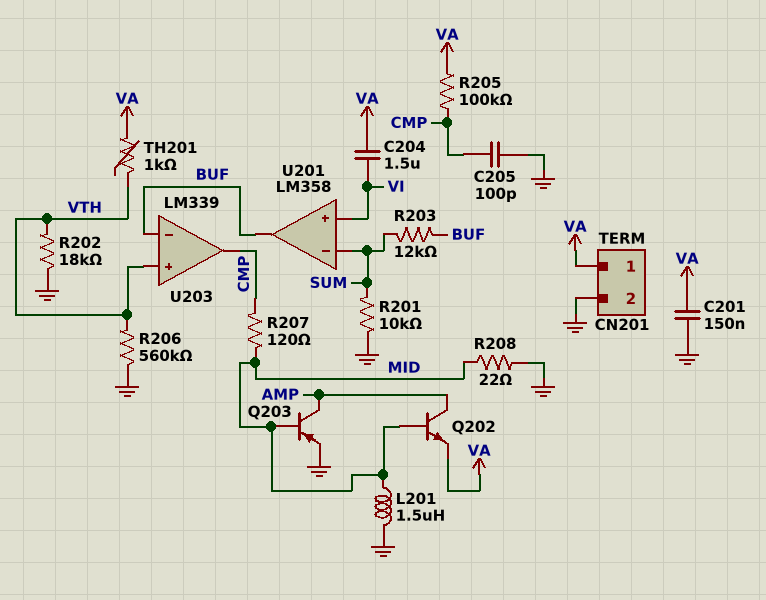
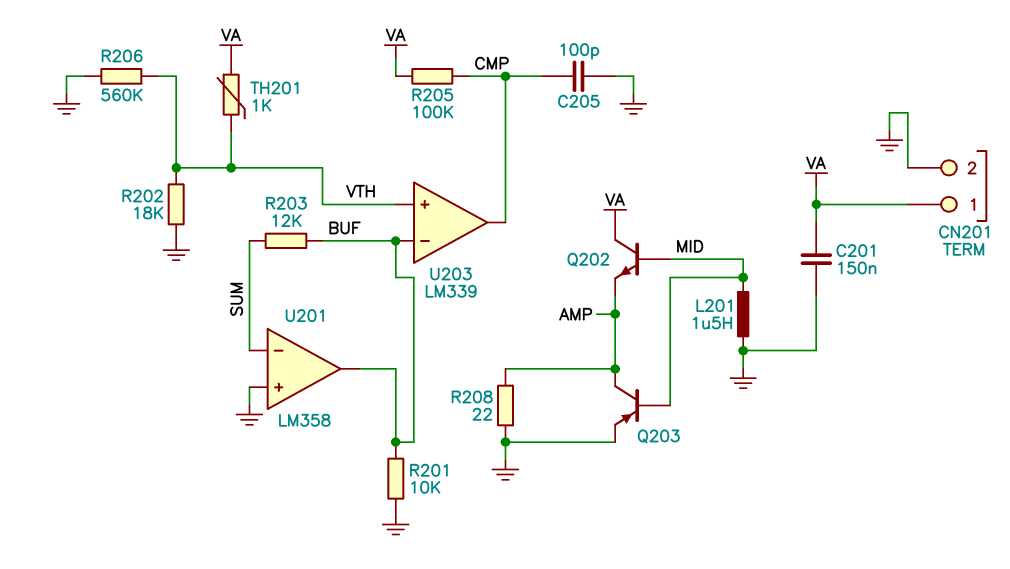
C204: 1.5uF (VA, VI) -> none
Q202: NPN (B MID, C AMP, E VA) -> NPN (B MID, C VA, E AMP)
R201: 10k (GND, SUM) -> 10k (BUF, GND)
R207: 120 (CMP, MID) -> none
R208: 22 (GND, MID) -> 22 (AMP, GND)
U201 pin in+: VI -> GND

